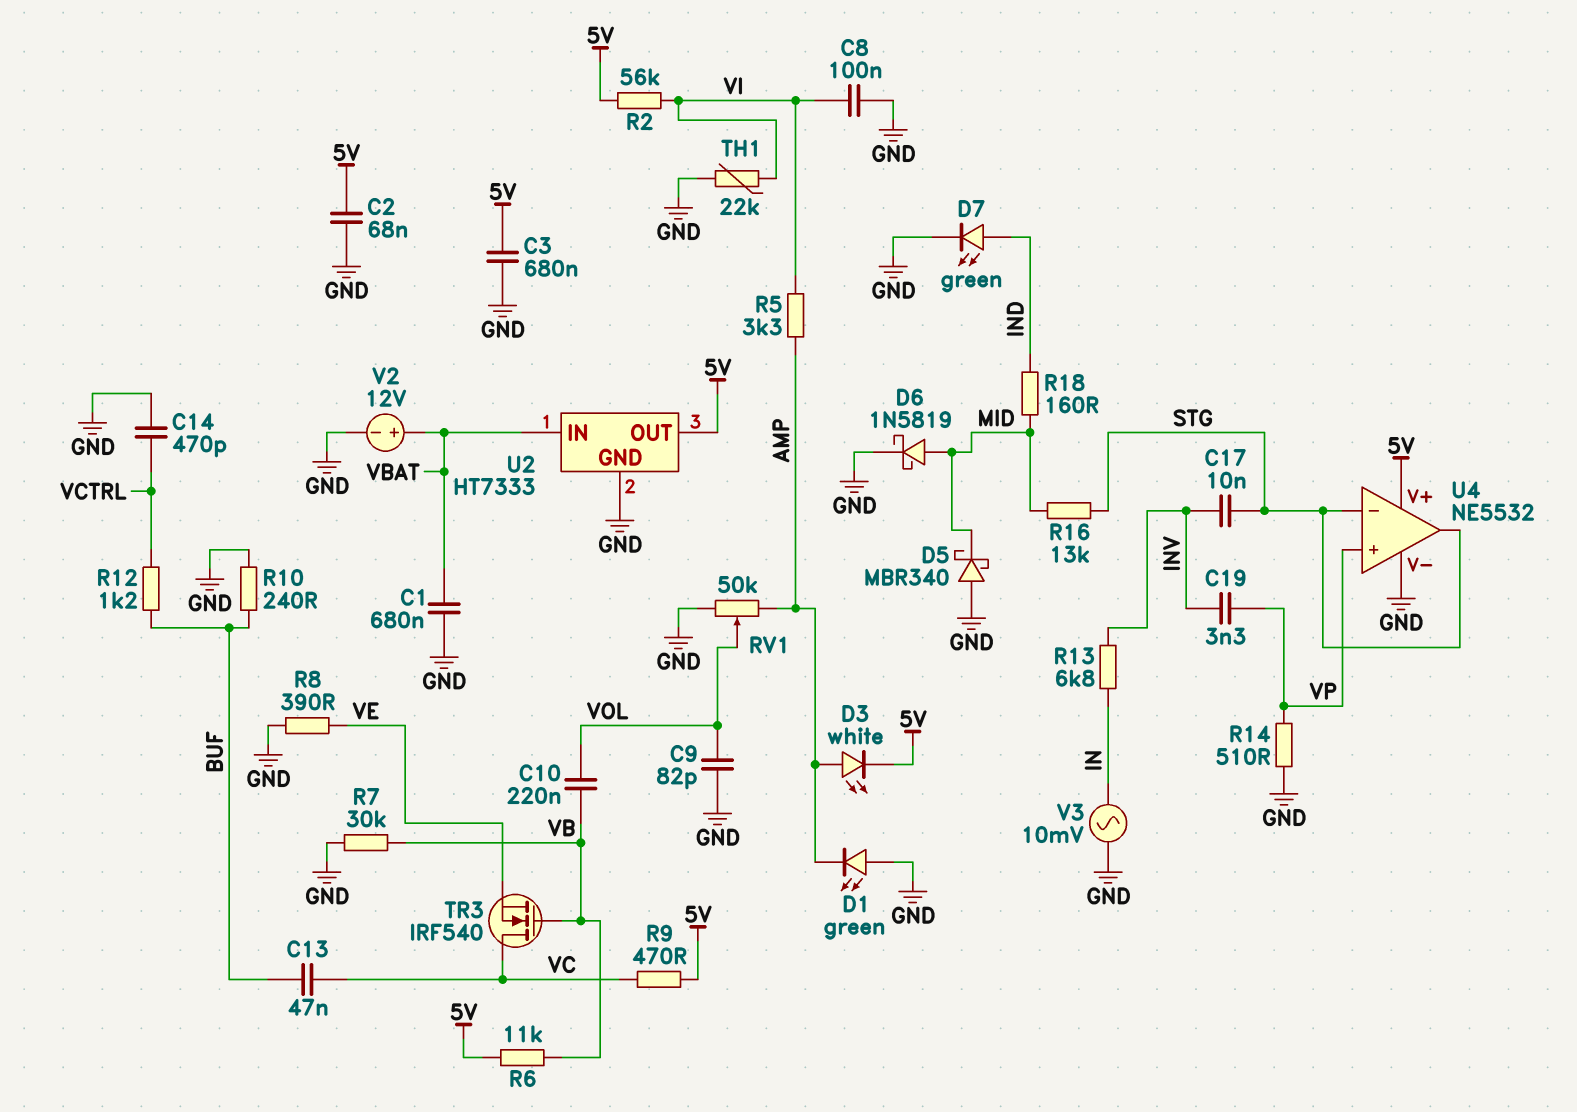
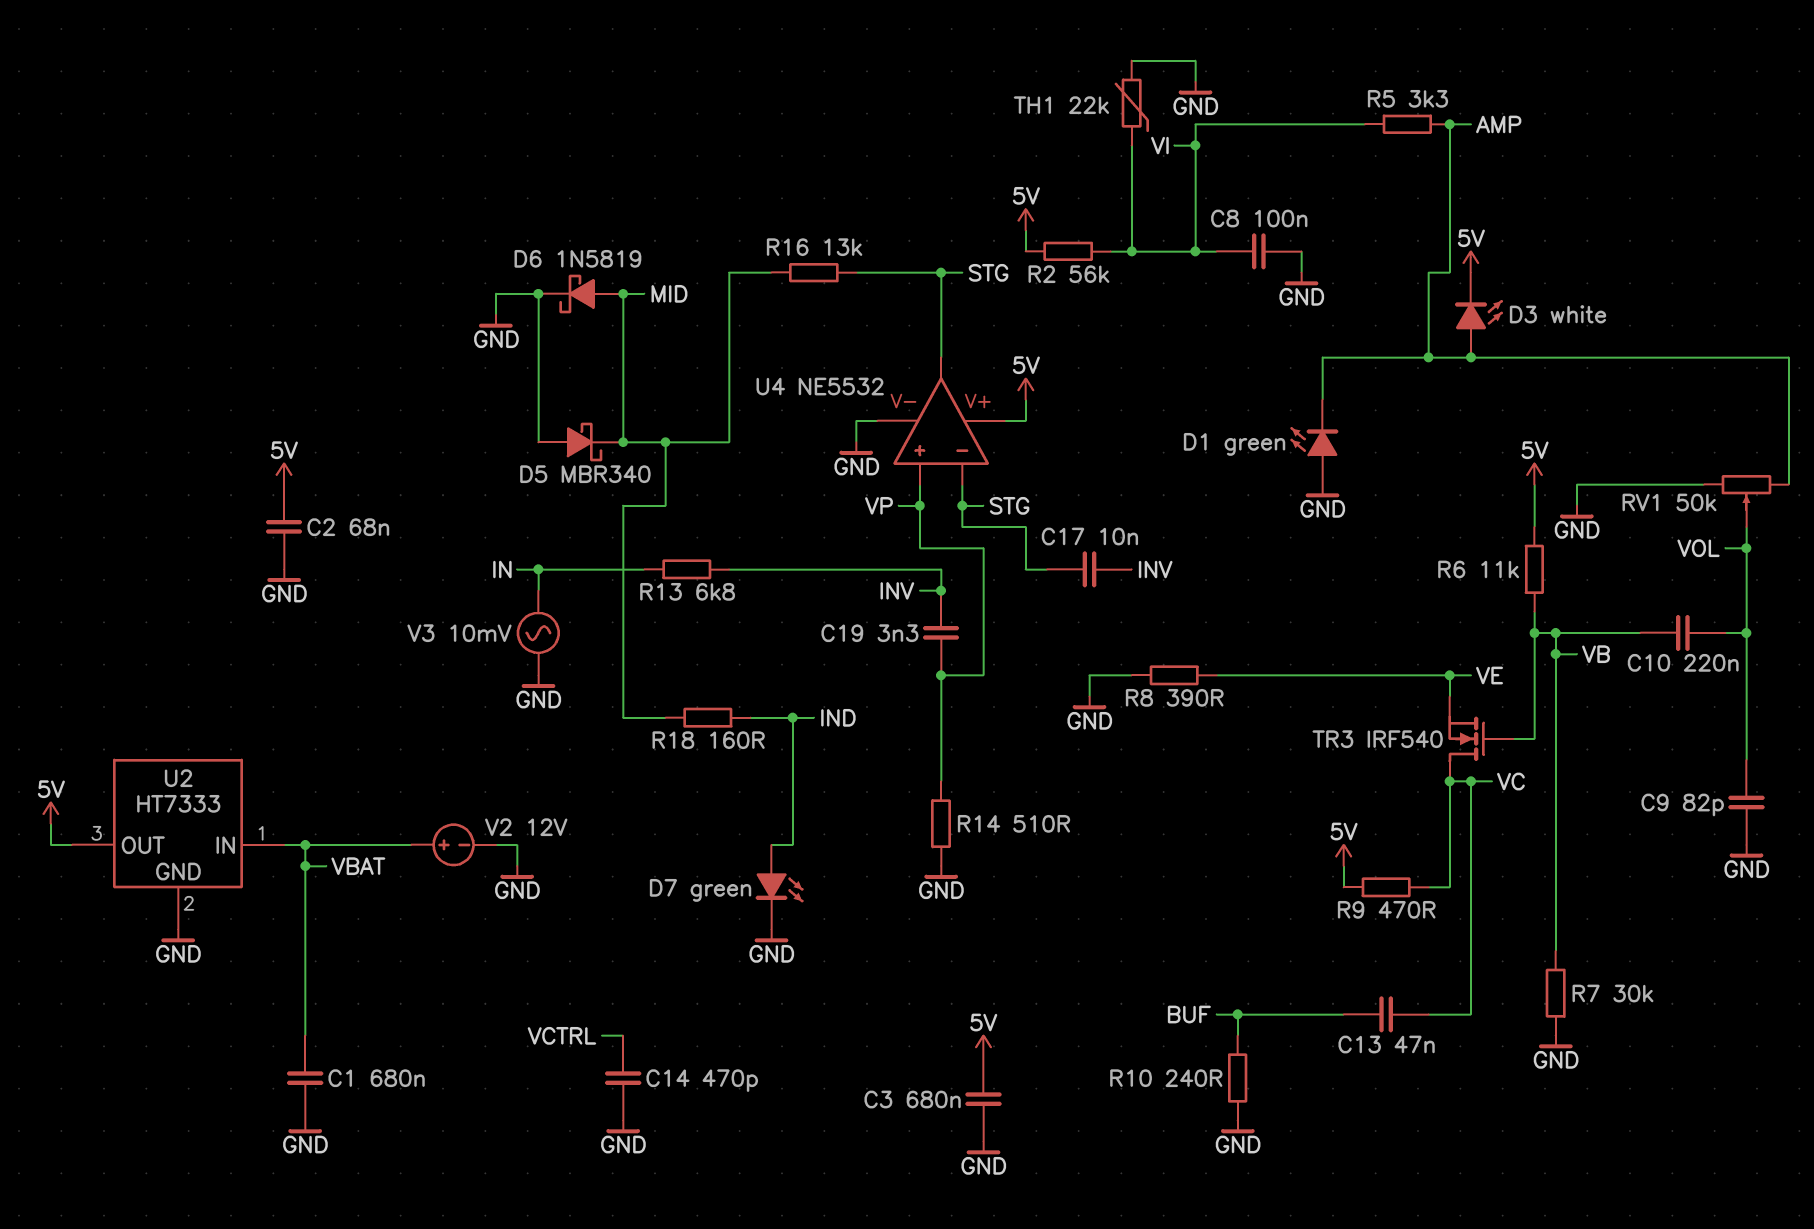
R12: 1.2k (BUF, VCTRL) -> none

